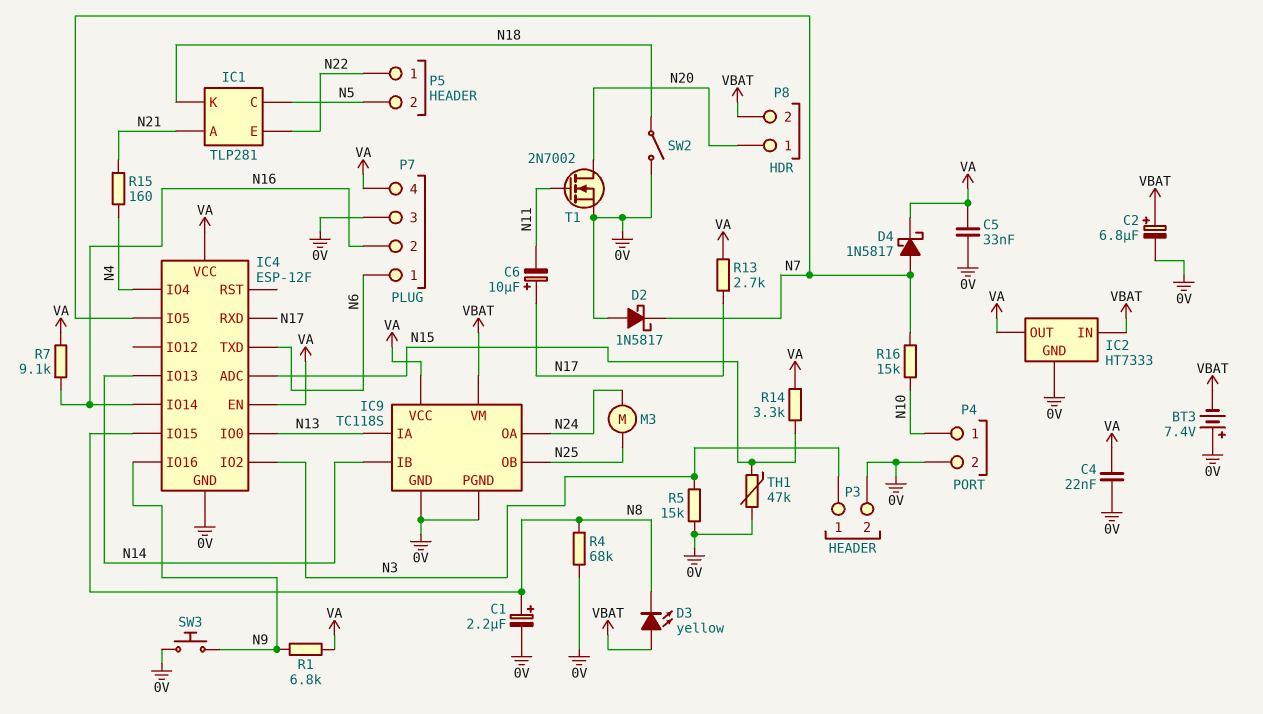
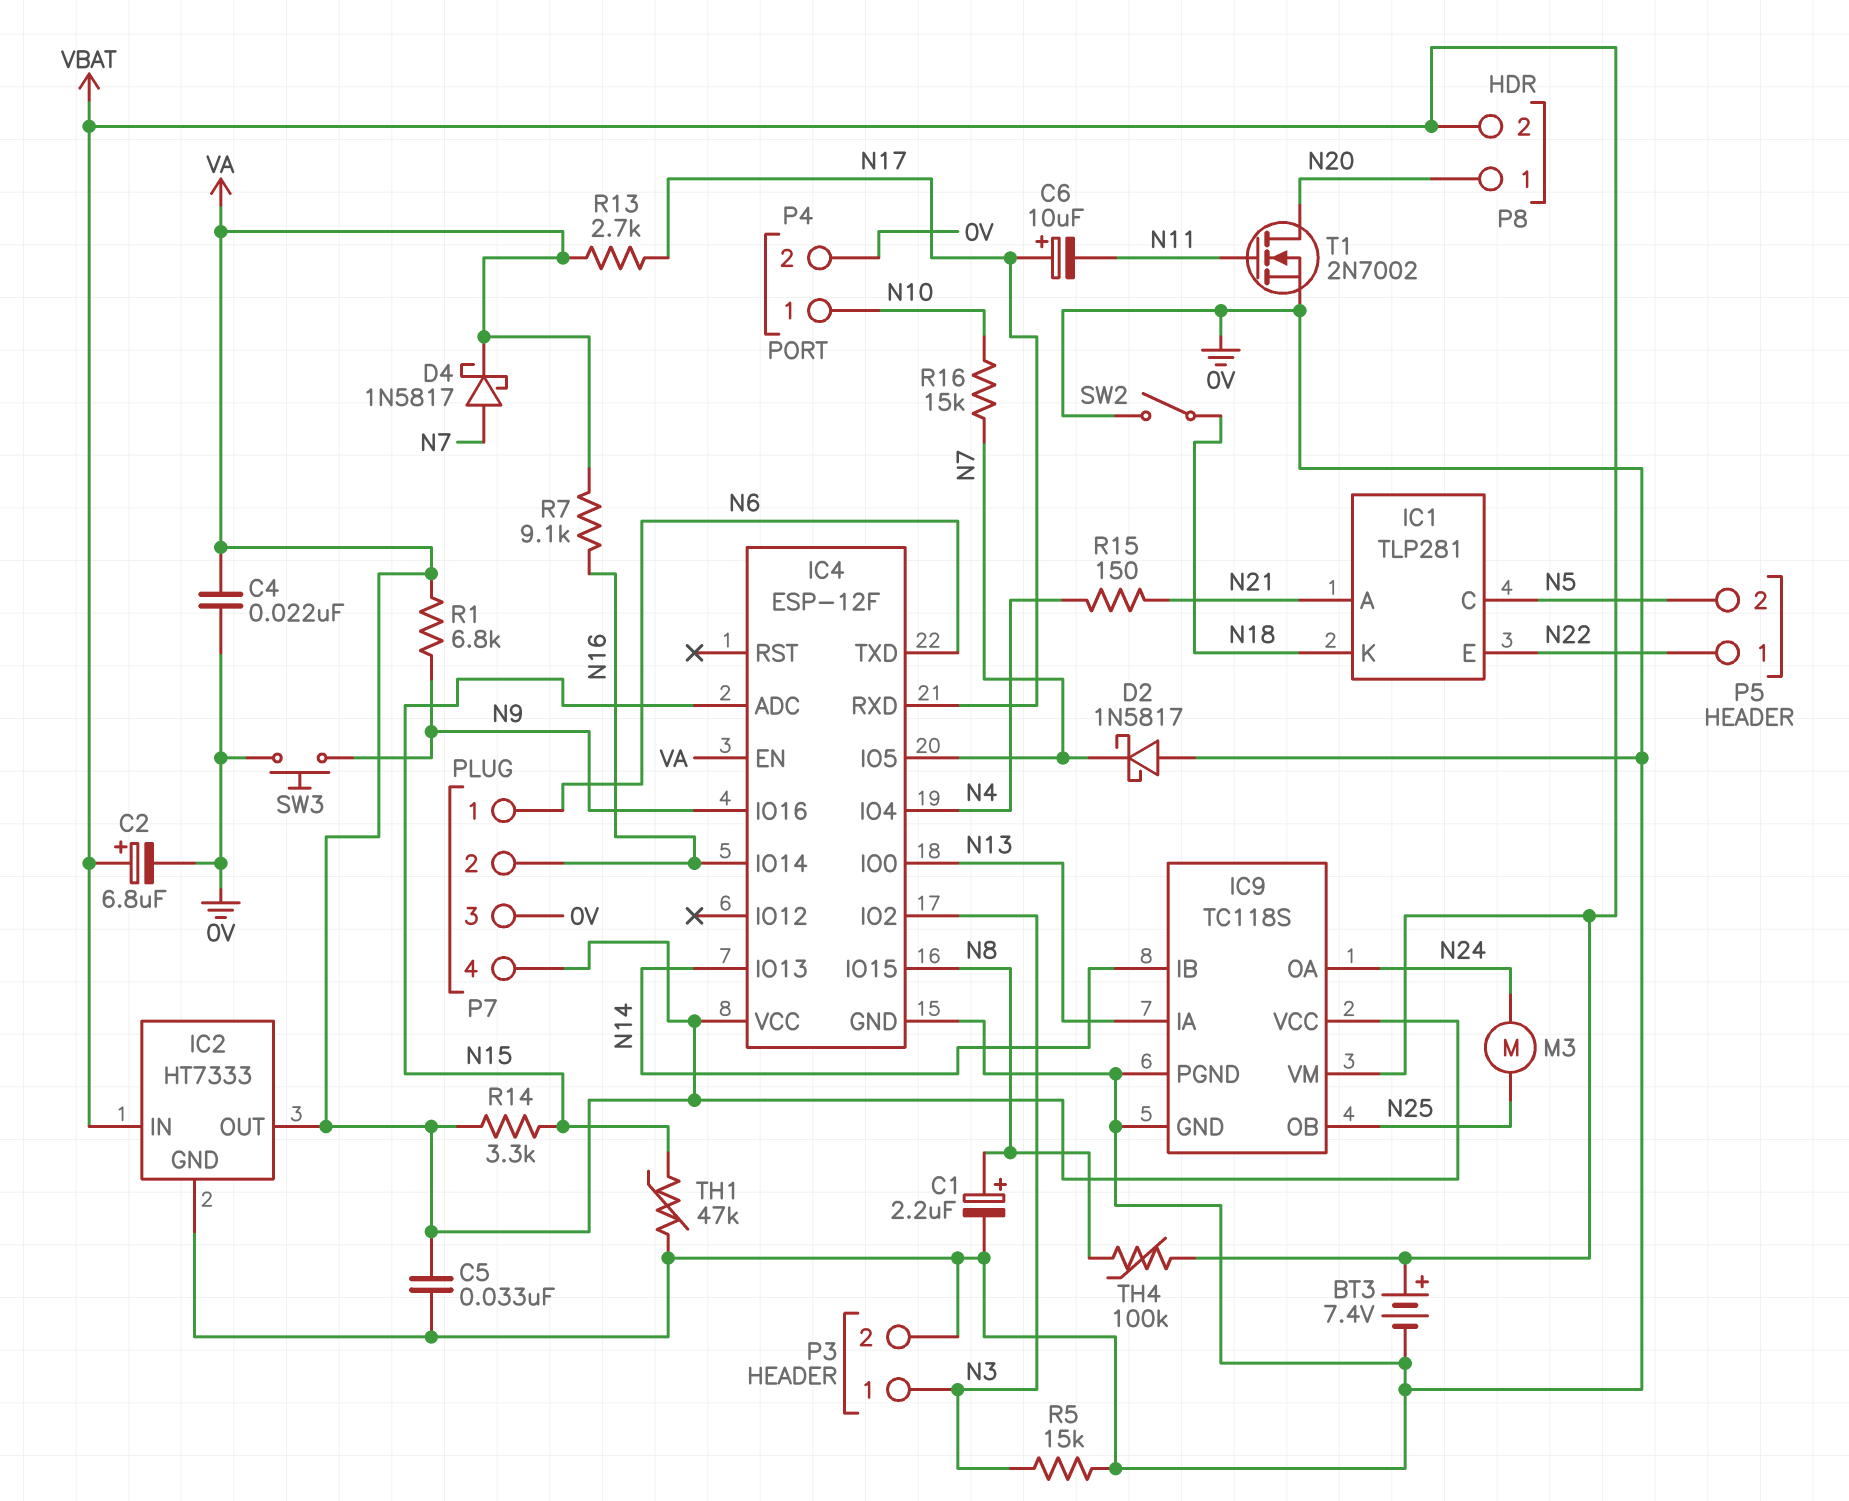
BT3: 7.4V (plus 0V, minus VBAT) -> 7.4V (plus VBAT, minus 0V)
D3: LED yellow (A VBAT, K N8) -> none
R4: 68k (0V, N8) -> none
R15: 160 (N4, N21) -> 150 (N4, N21)
TH4: none -> 100k (N8, VBAT)

